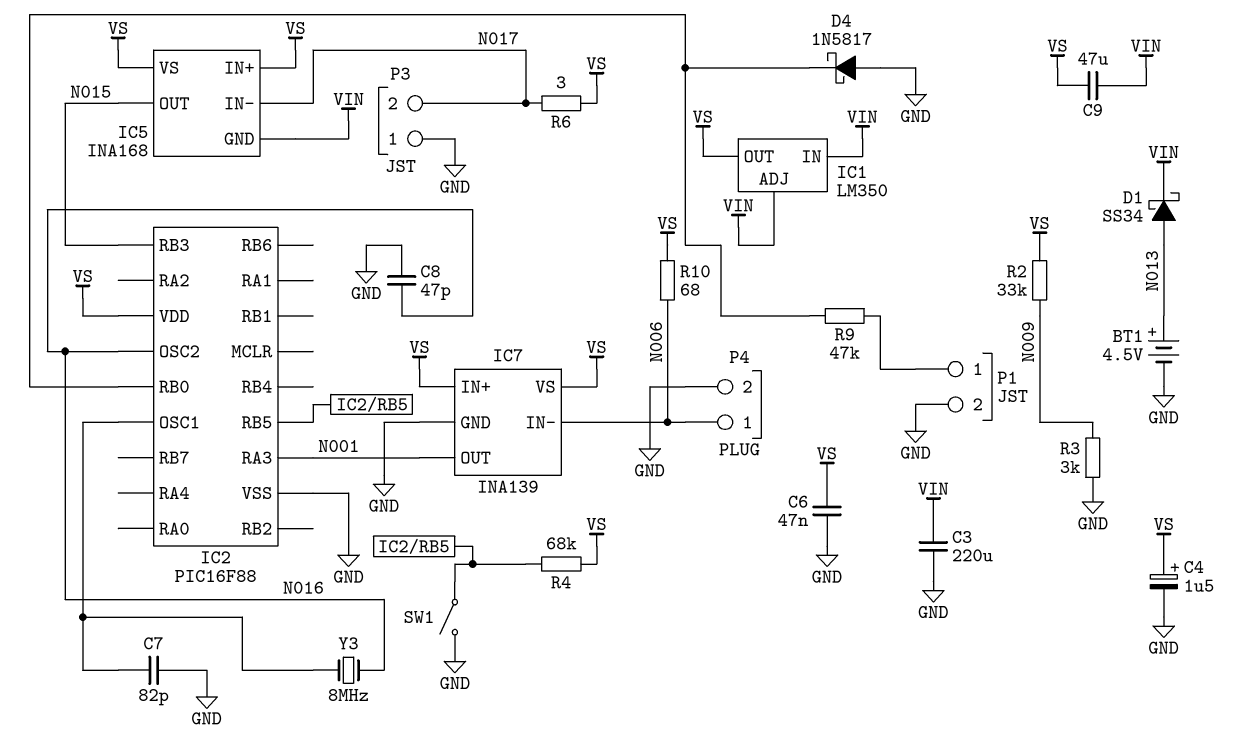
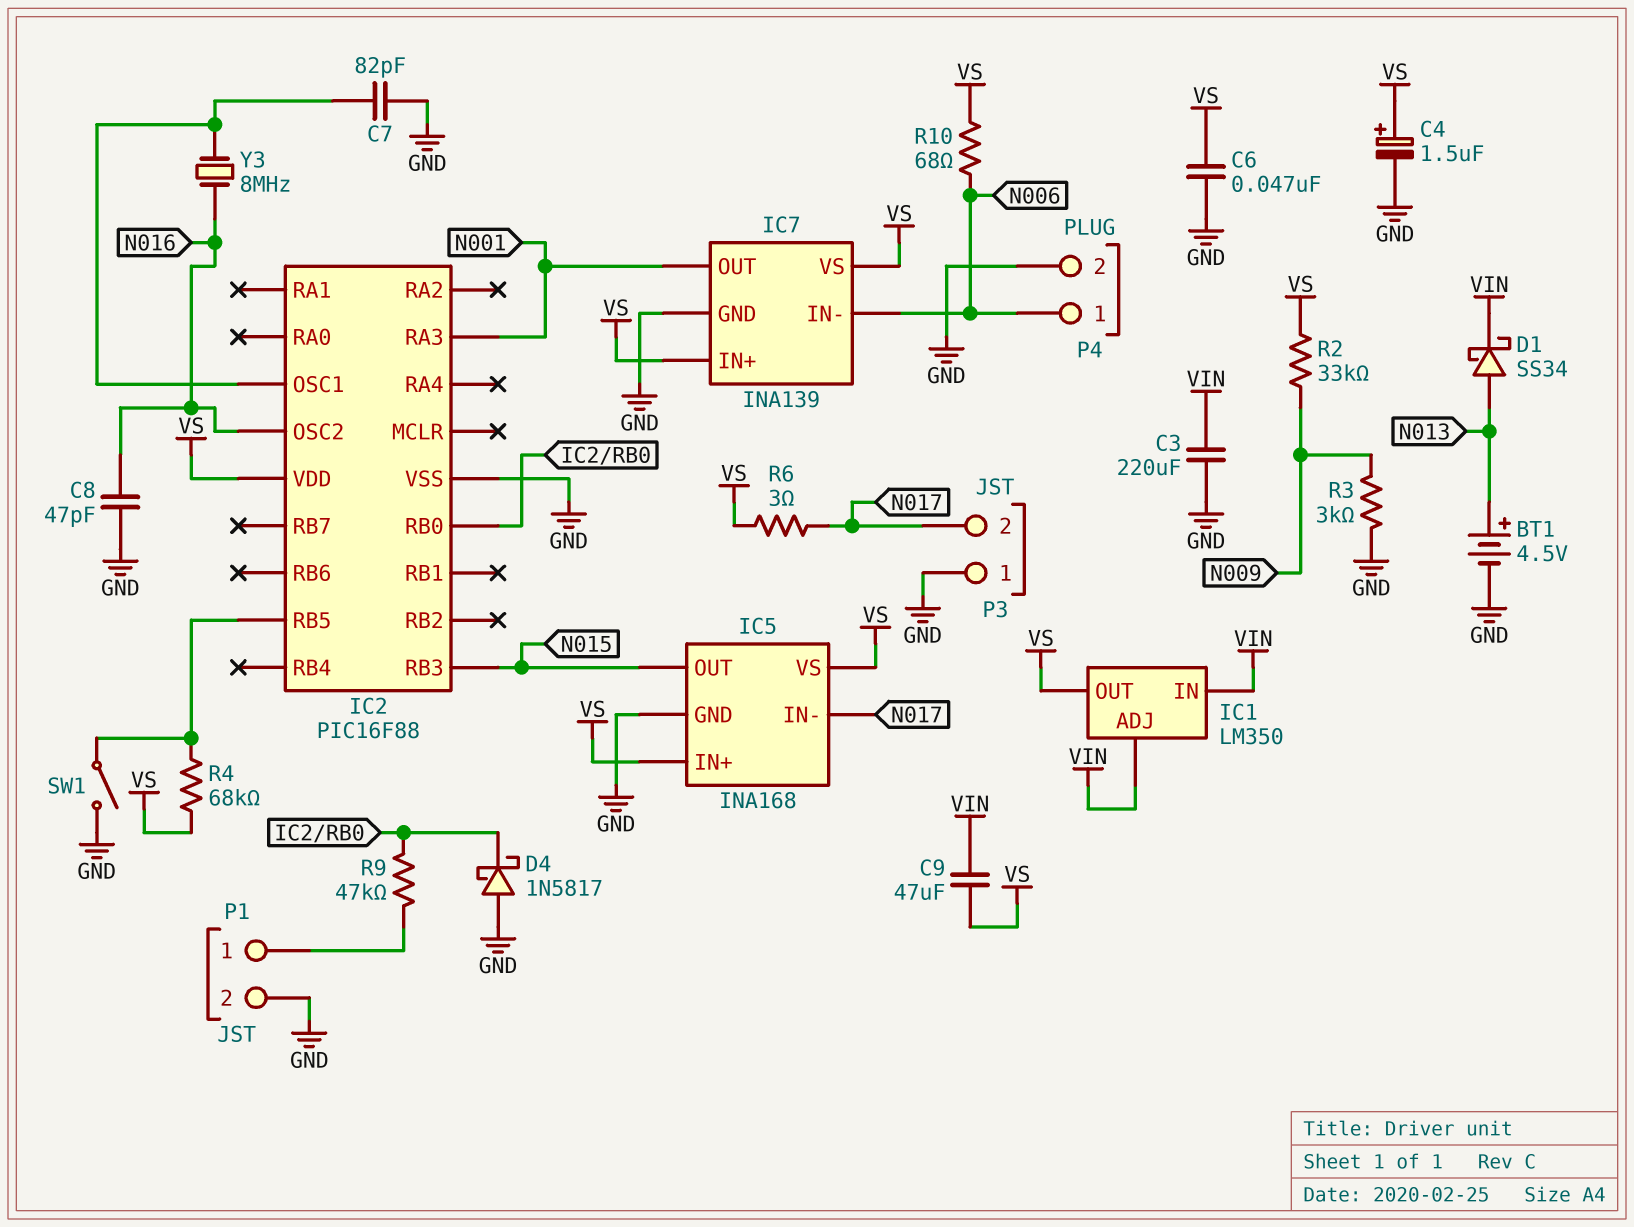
IC5 pin GND: VIN -> GND

